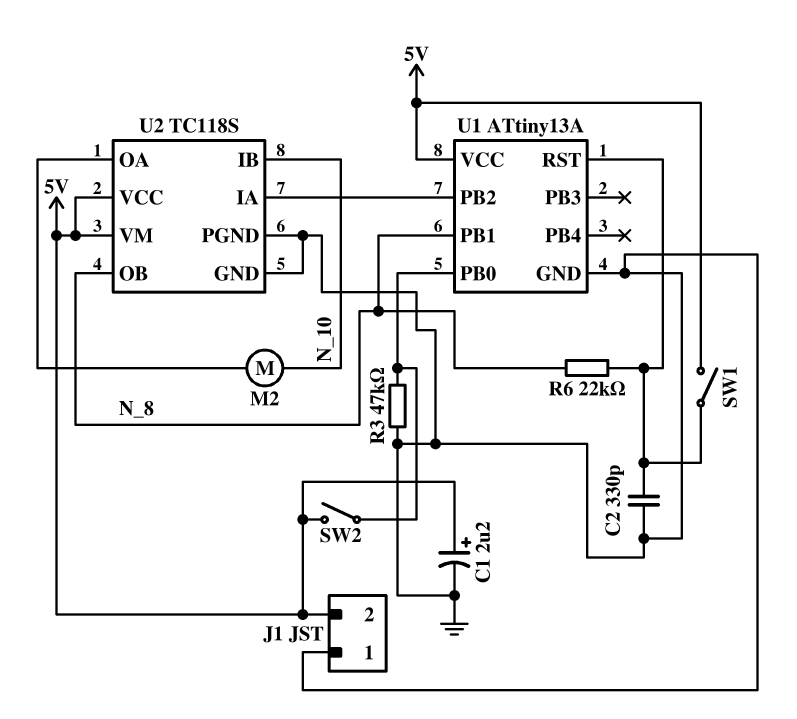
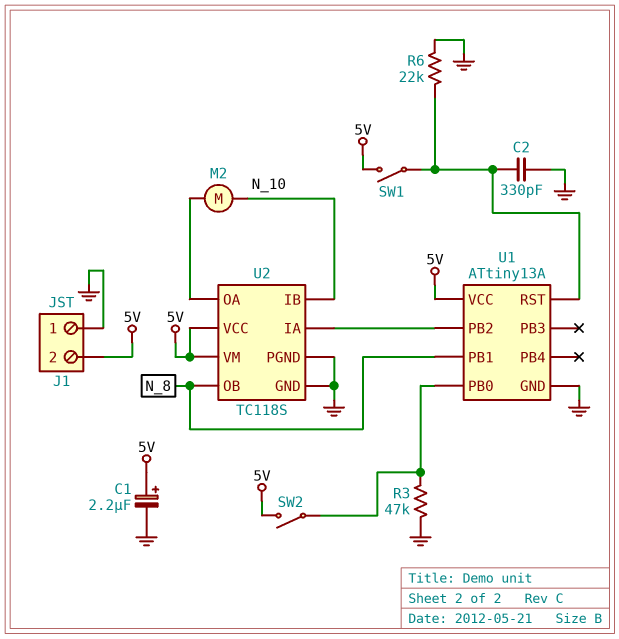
R6: 22k (N_8, U1/RST) -> 22k (GND, U1/RST)

